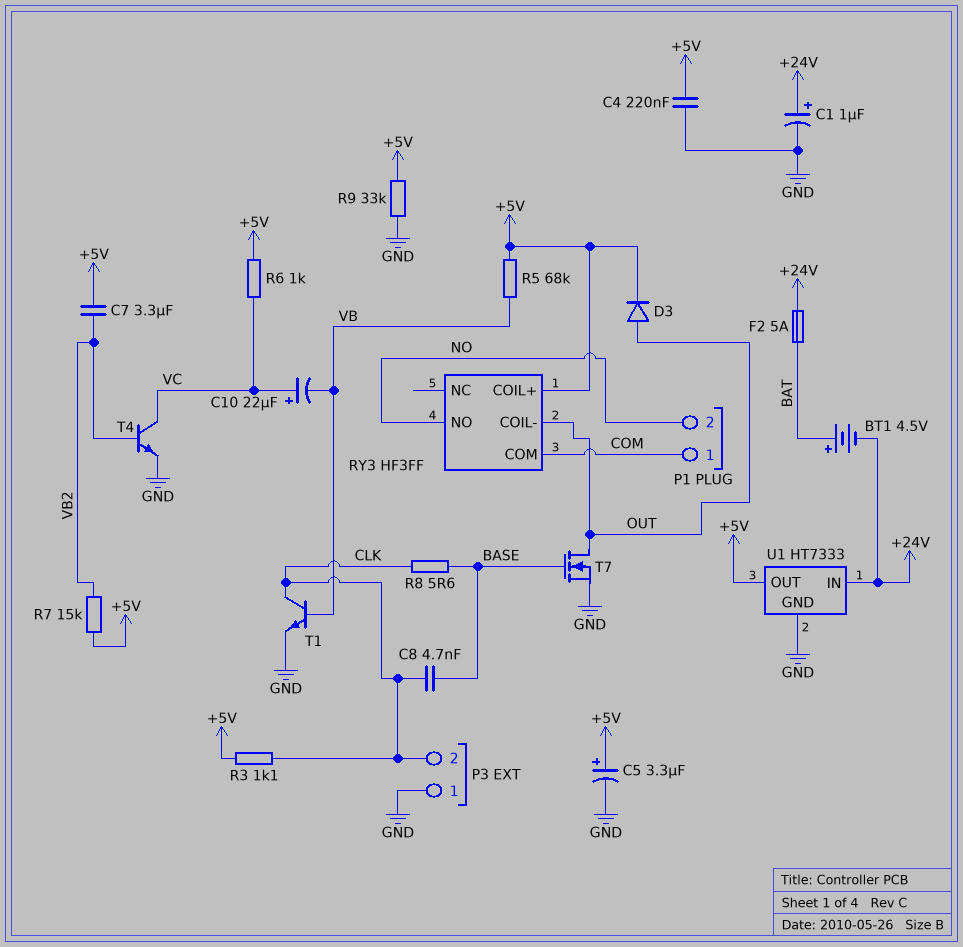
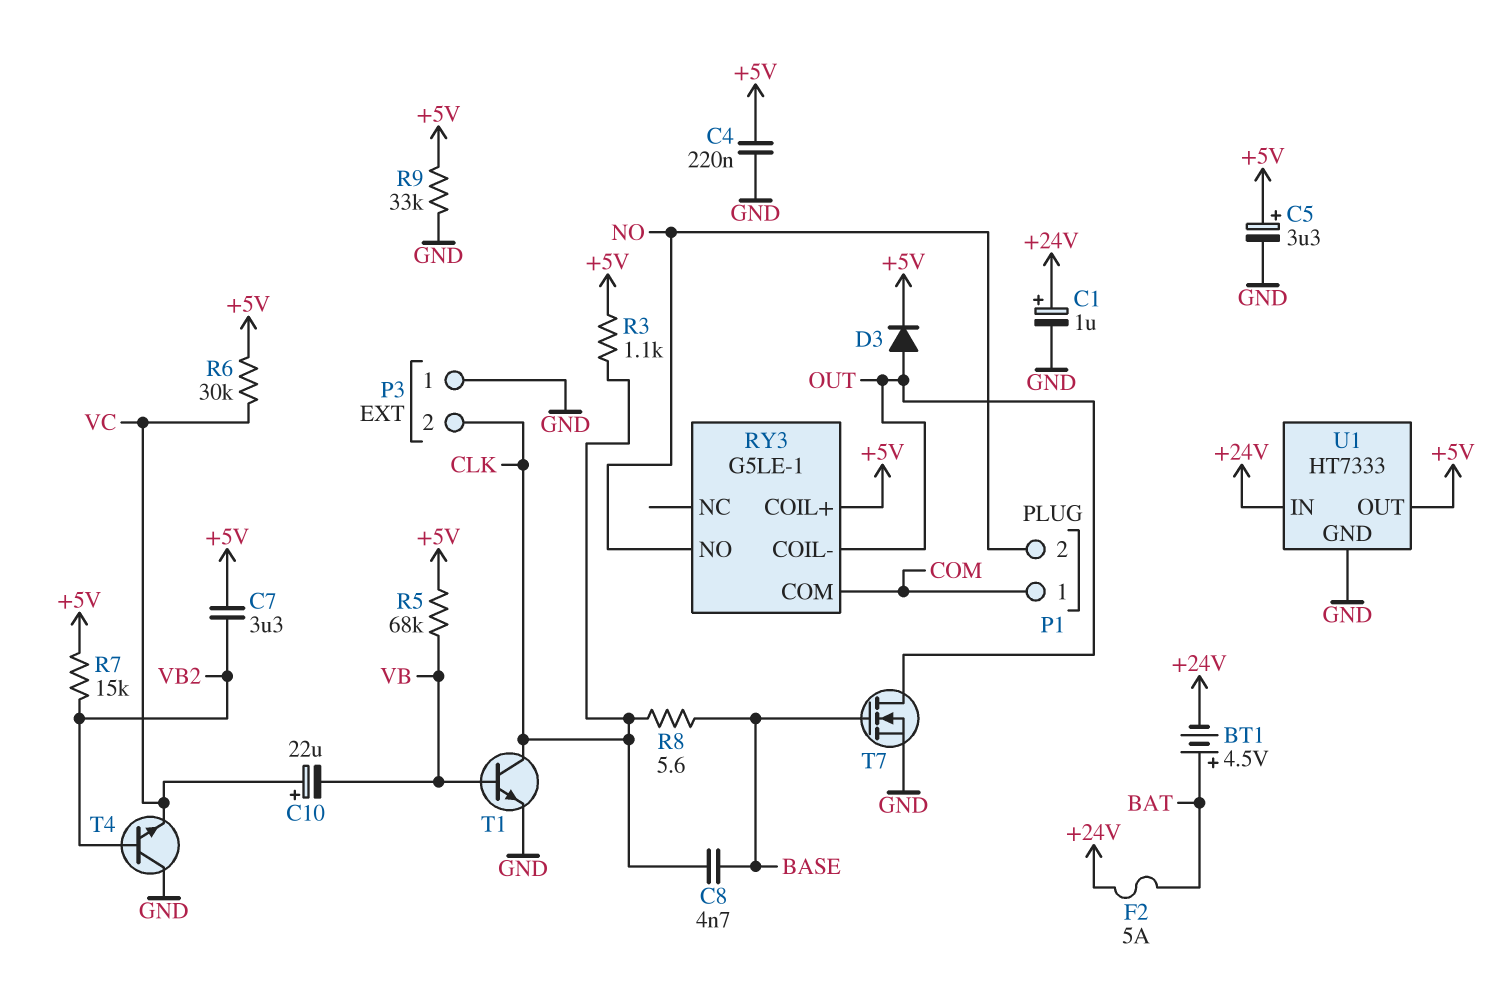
R6: 1k (+5V, VC) -> 30k (+5V, VC)
RY3: HF3FF -> G5LE-1
T4: NPN (B VB2, C VC, E GND) -> NPN (B VB2, C GND, E VC)

